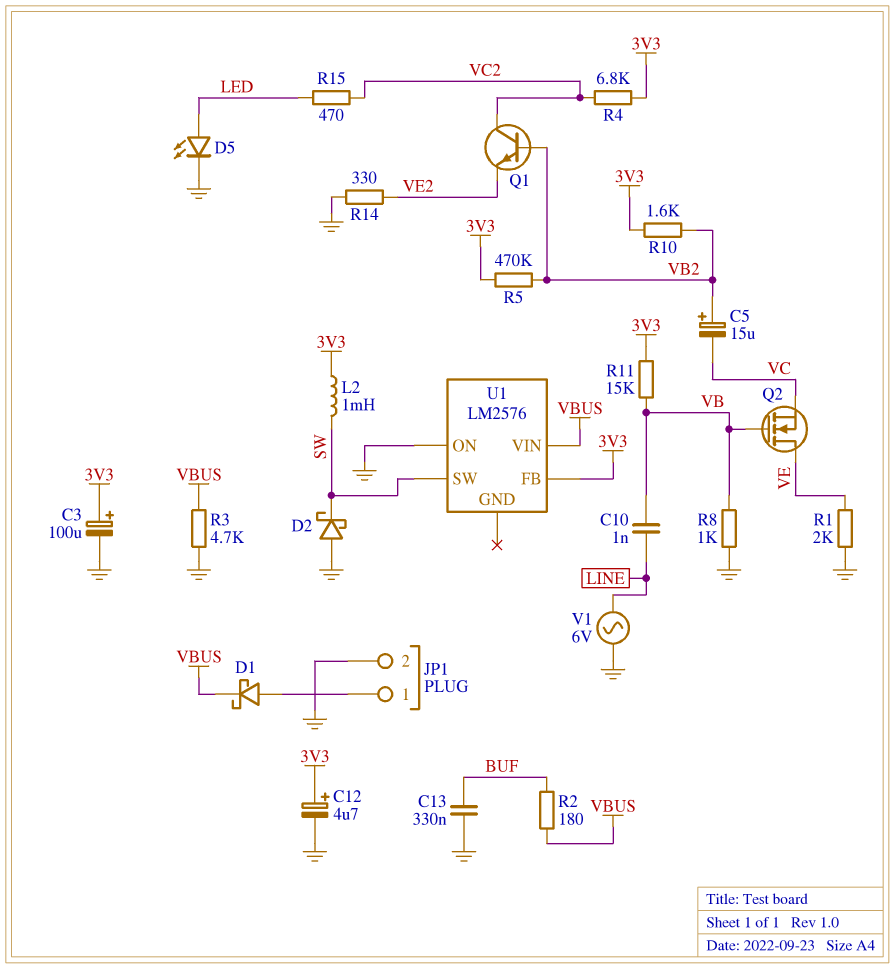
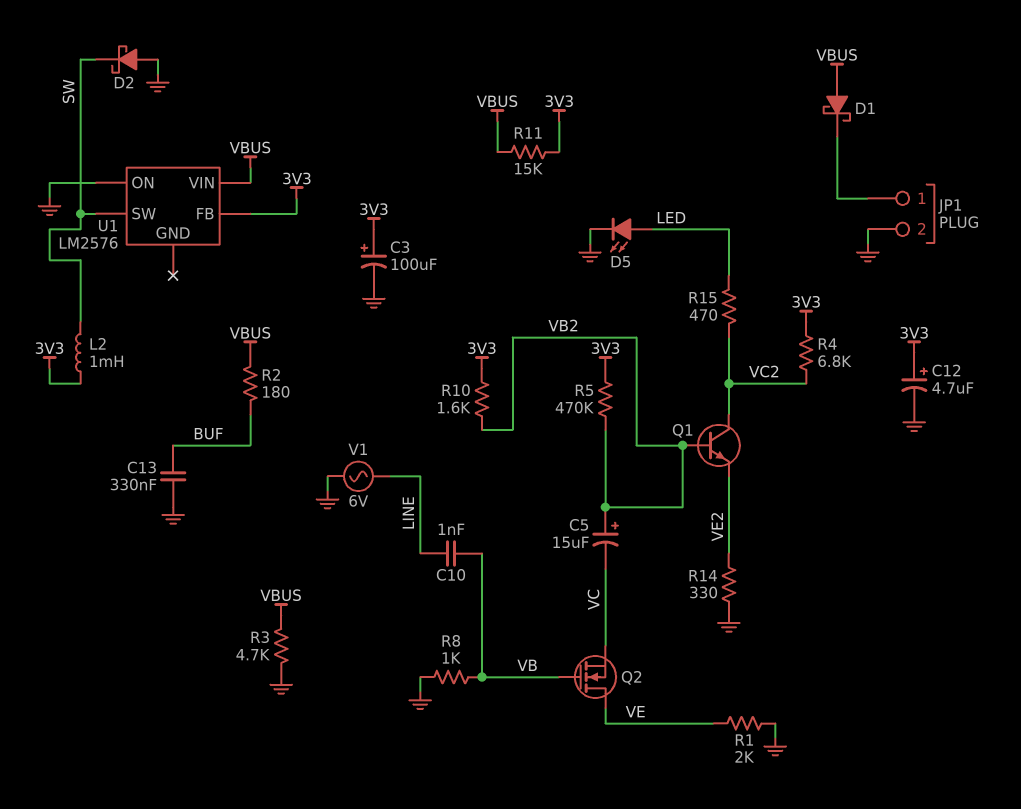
D1: schottky (A JP1/1, K VBUS) -> schottky (A VBUS, K JP1/1)
R11: 15k (3V3, VB) -> 15k (3V3, VBUS)

